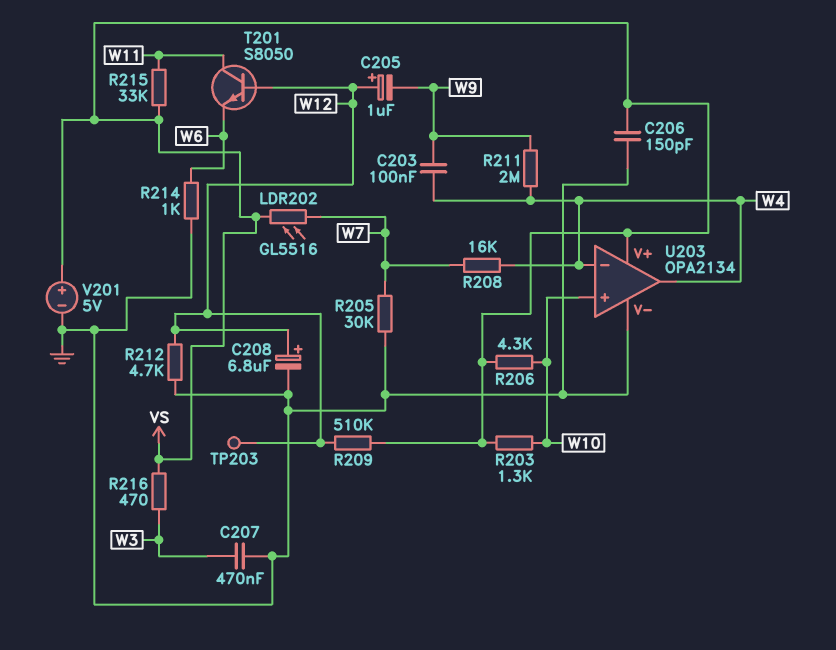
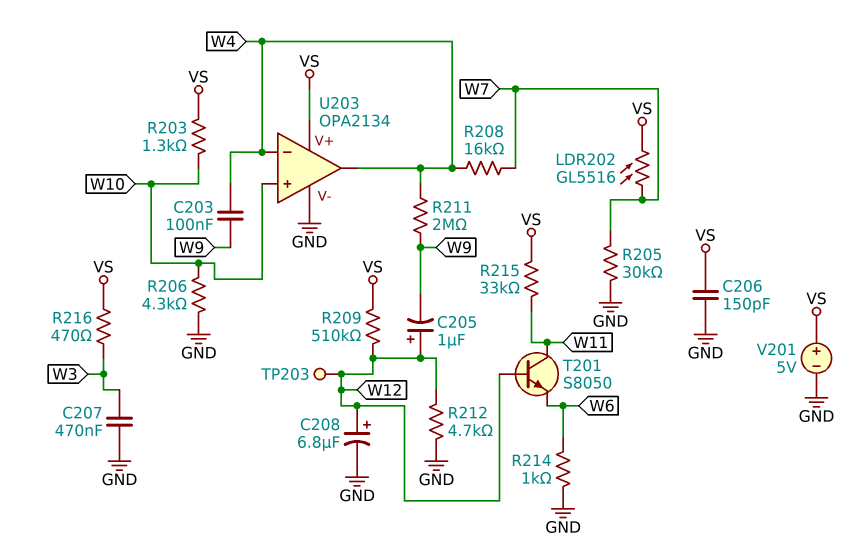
R206: 4.3k (VS, W10) -> 4.3k (GND, W10)

